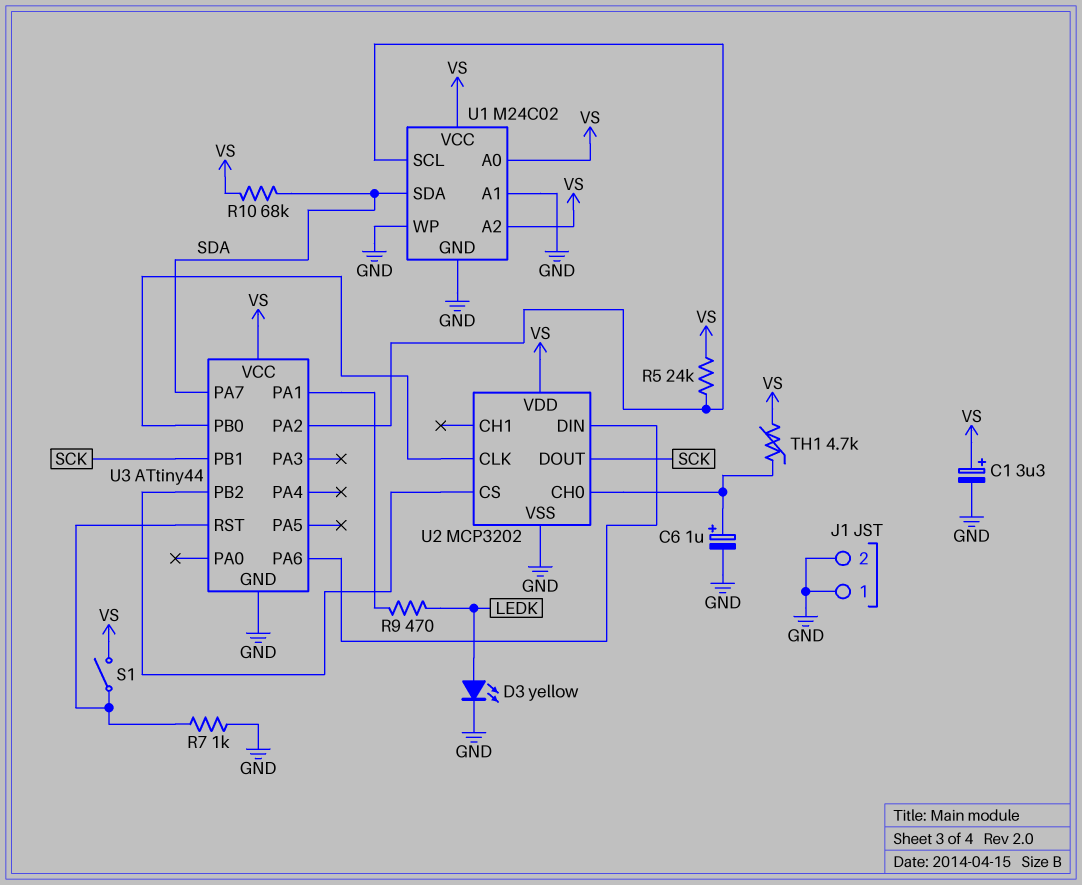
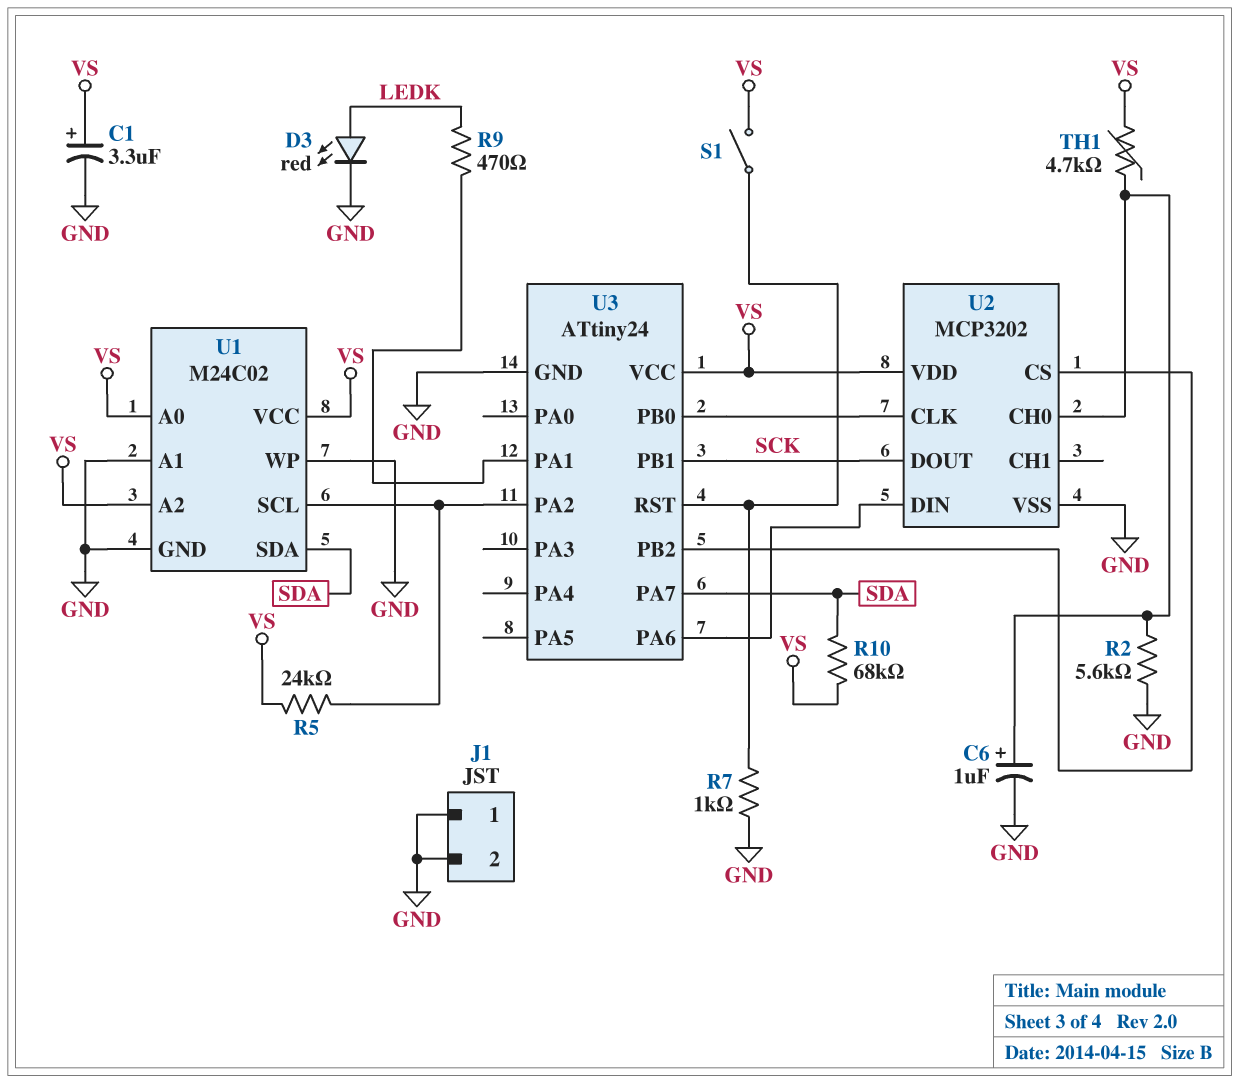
D3: LED yellow (A LEDK, K GND) -> LED red (A LEDK, K GND)
R2: none -> 5.6k (GND, U2/CH0)
U3: ATtiny44 -> ATtiny24

